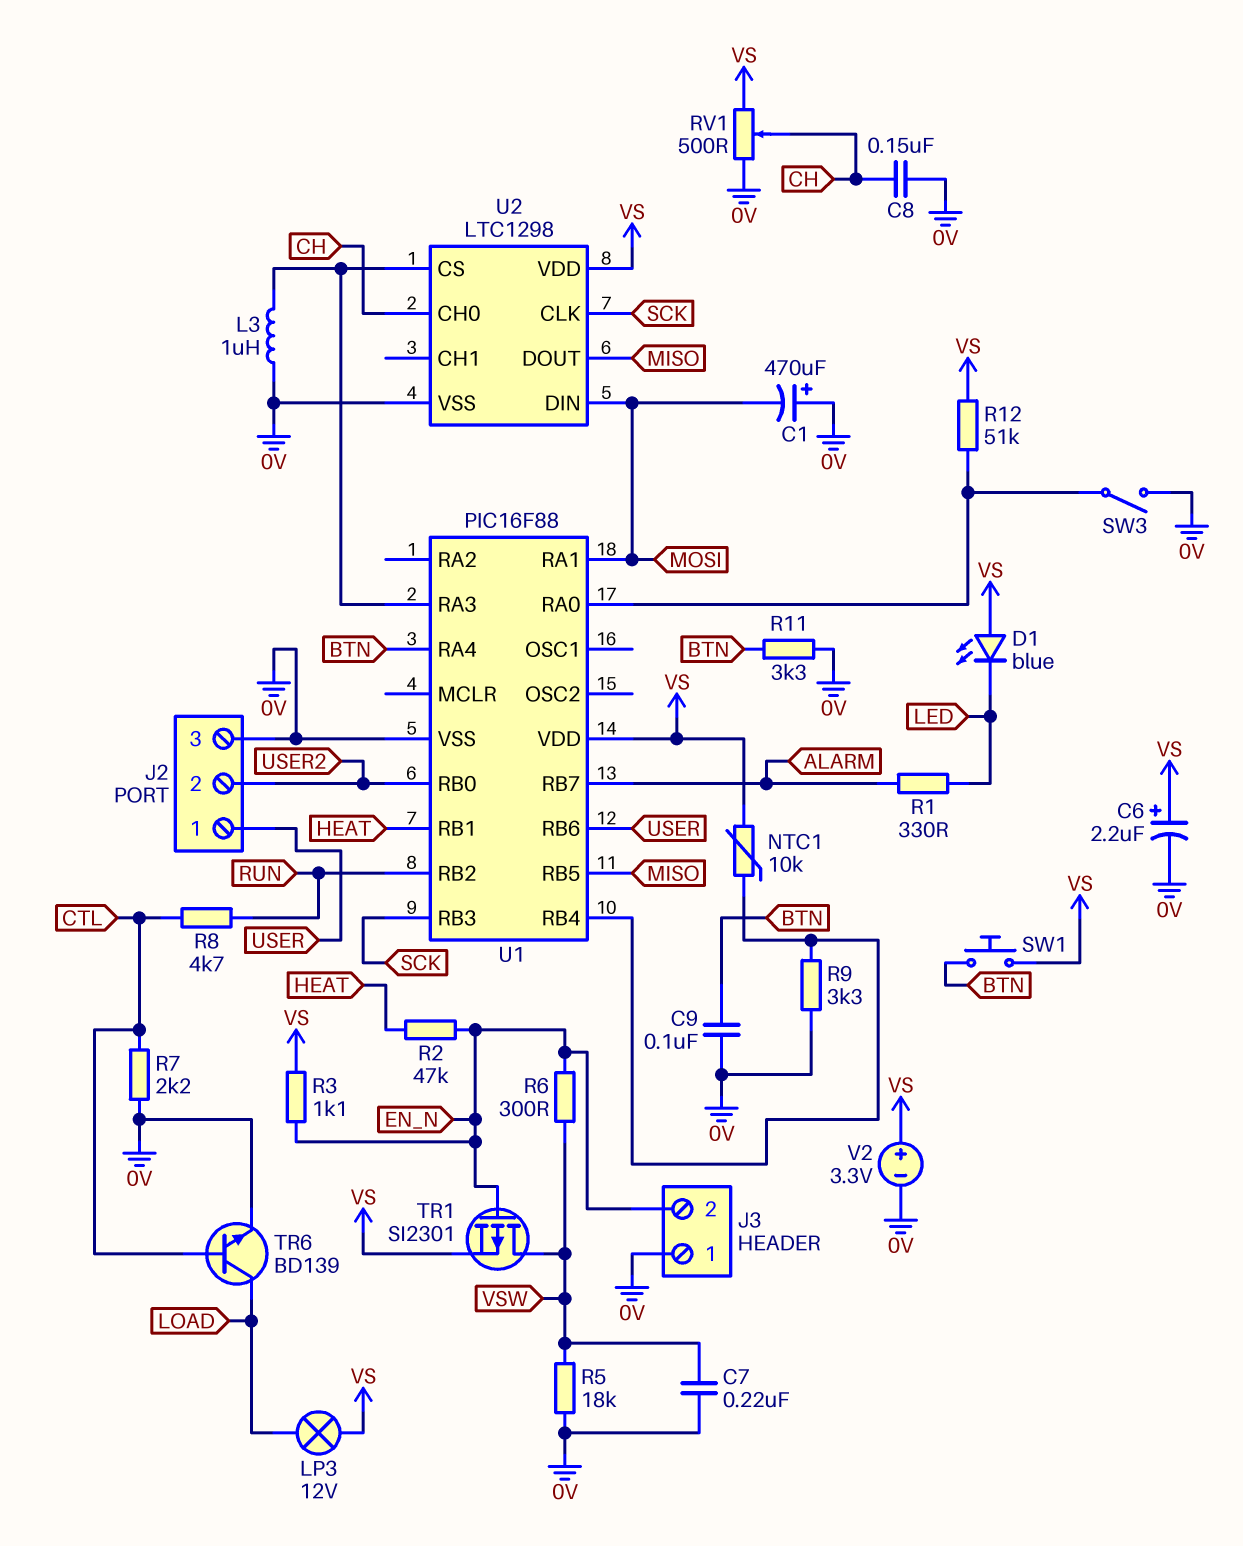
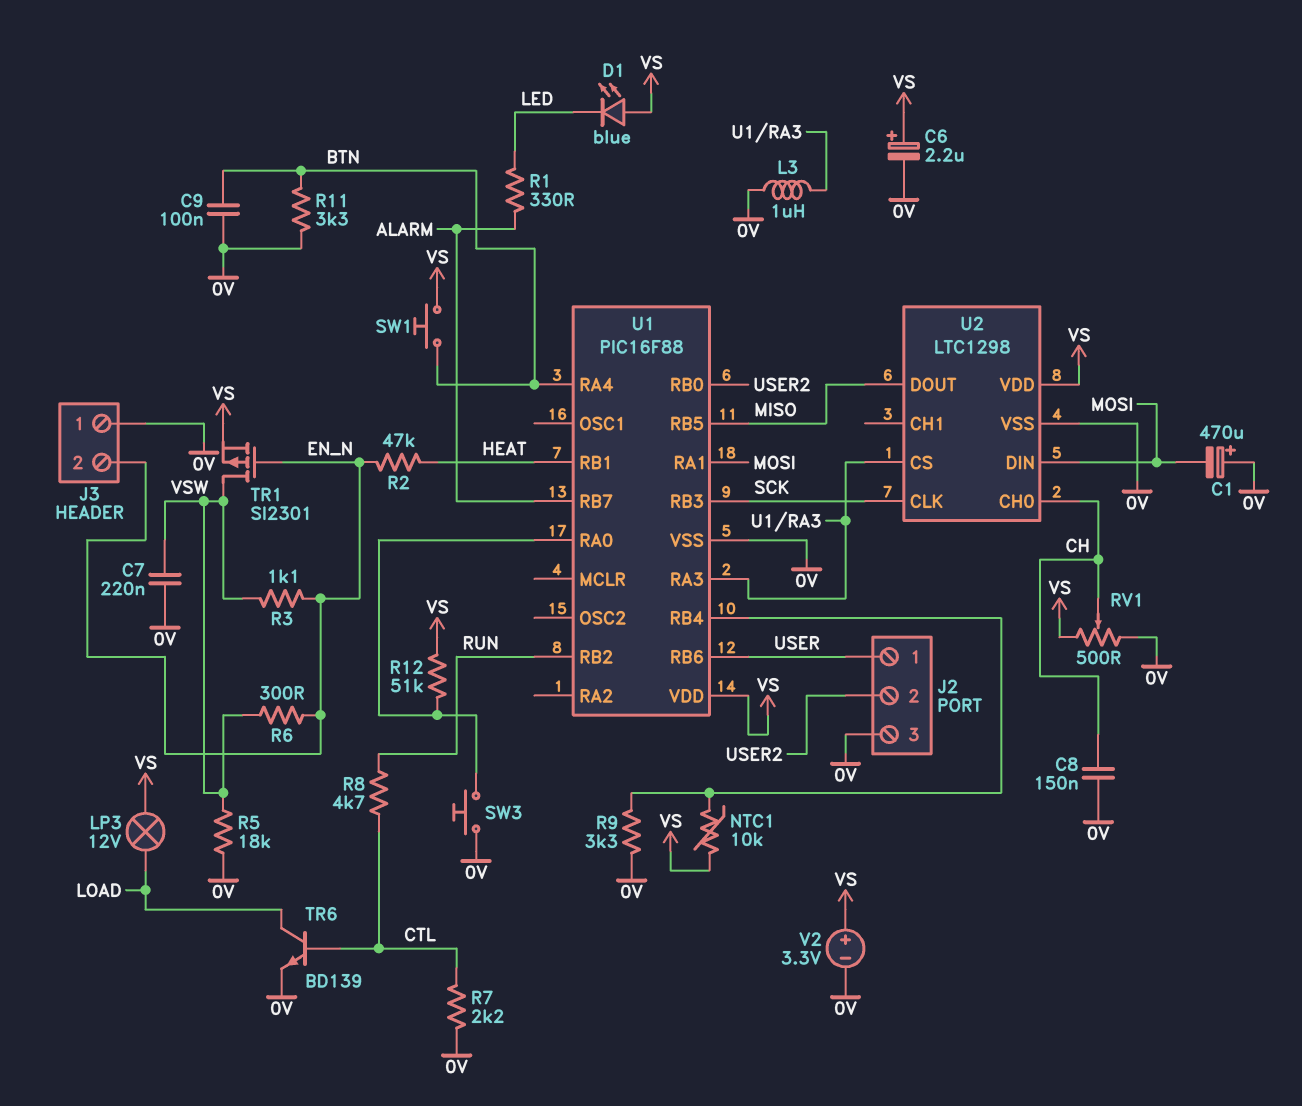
R3: 1.1k (EN_N, VS) -> 1.1k (EN_N, VSW)
SW3: switch (0V, U1/RA0) -> button (0V, U1/RA0)

